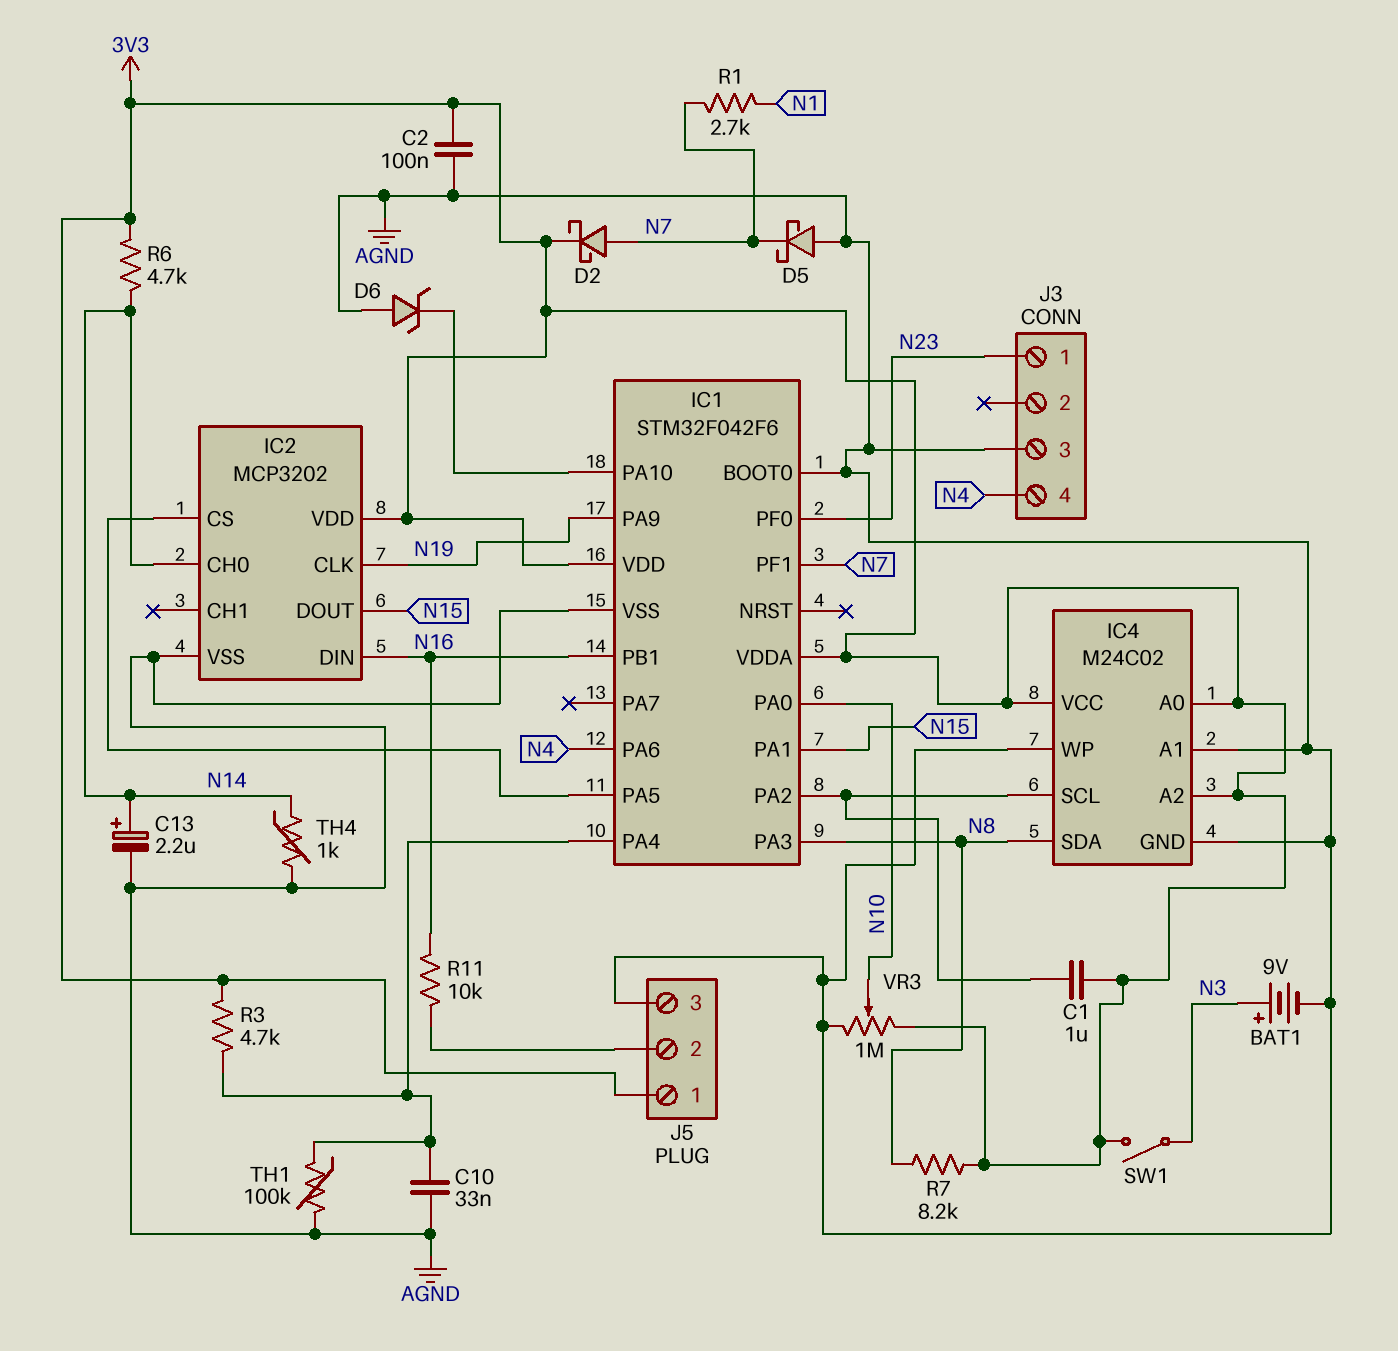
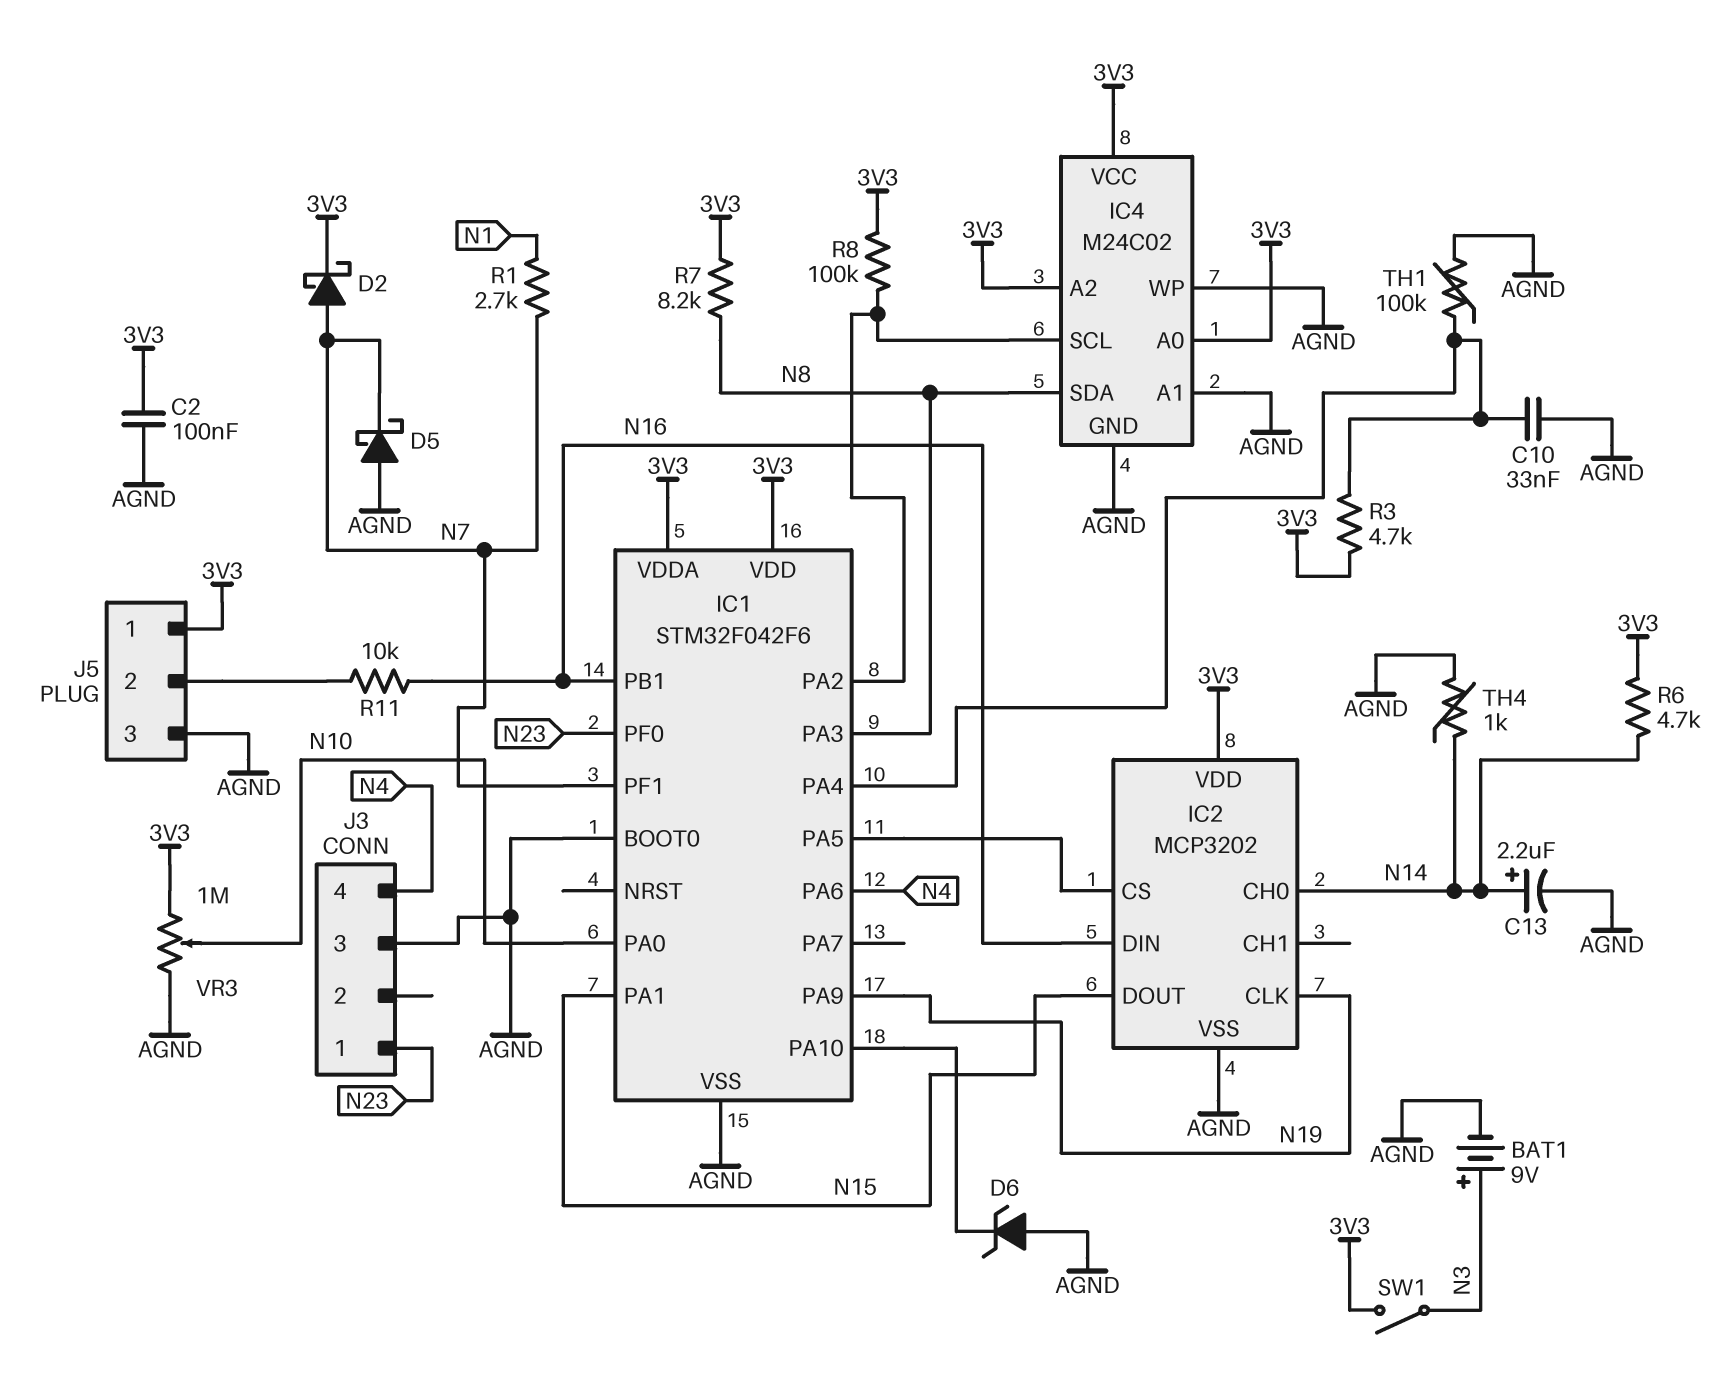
C1: 1uF (3V3, IC1/PA2) -> none
R8: none -> 100k (3V3, IC1/PA2)

